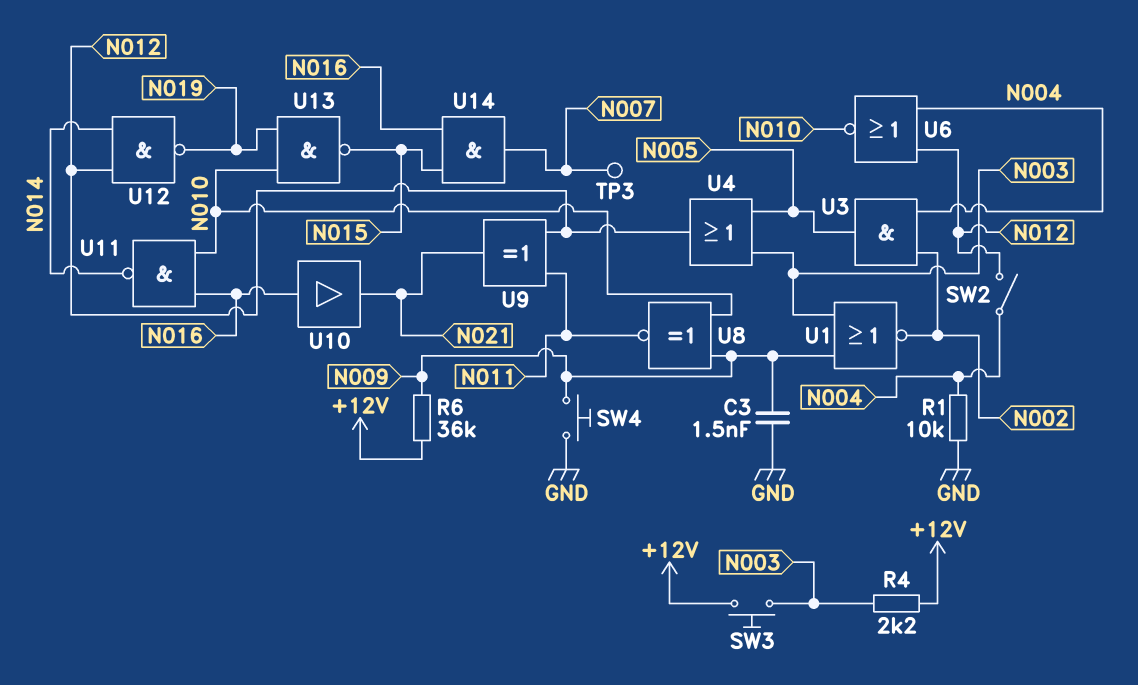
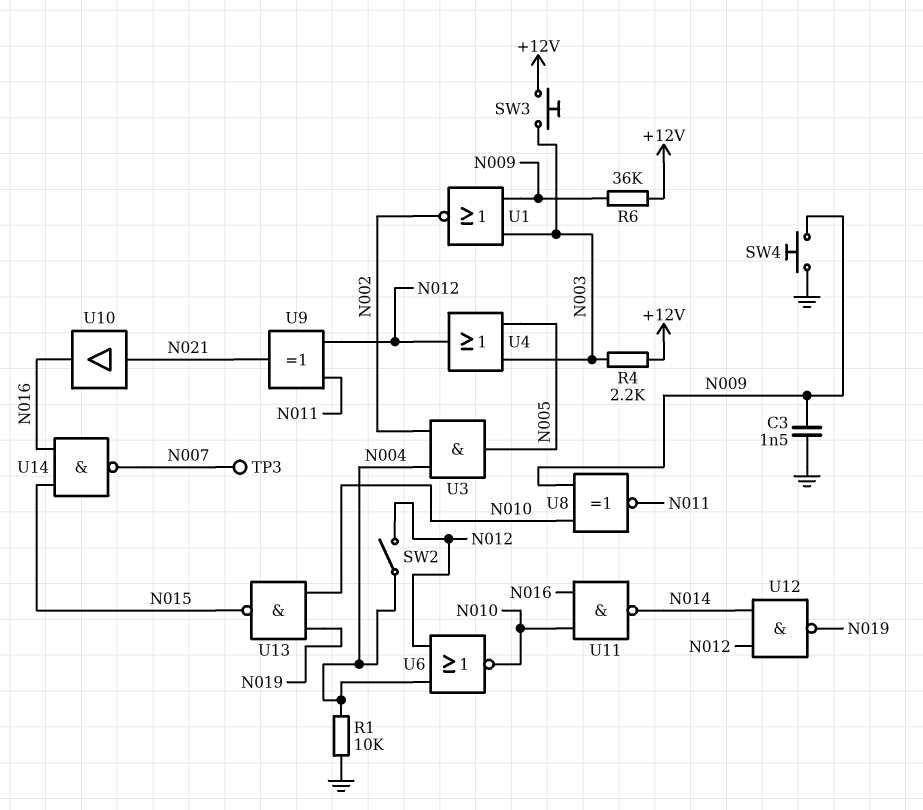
U10: buffer (in N016, out N021) -> buffer (in N021, out N016)
U14: AND (in N015, in N016, out N007) -> NAND (in N015, in N016, out N007)

